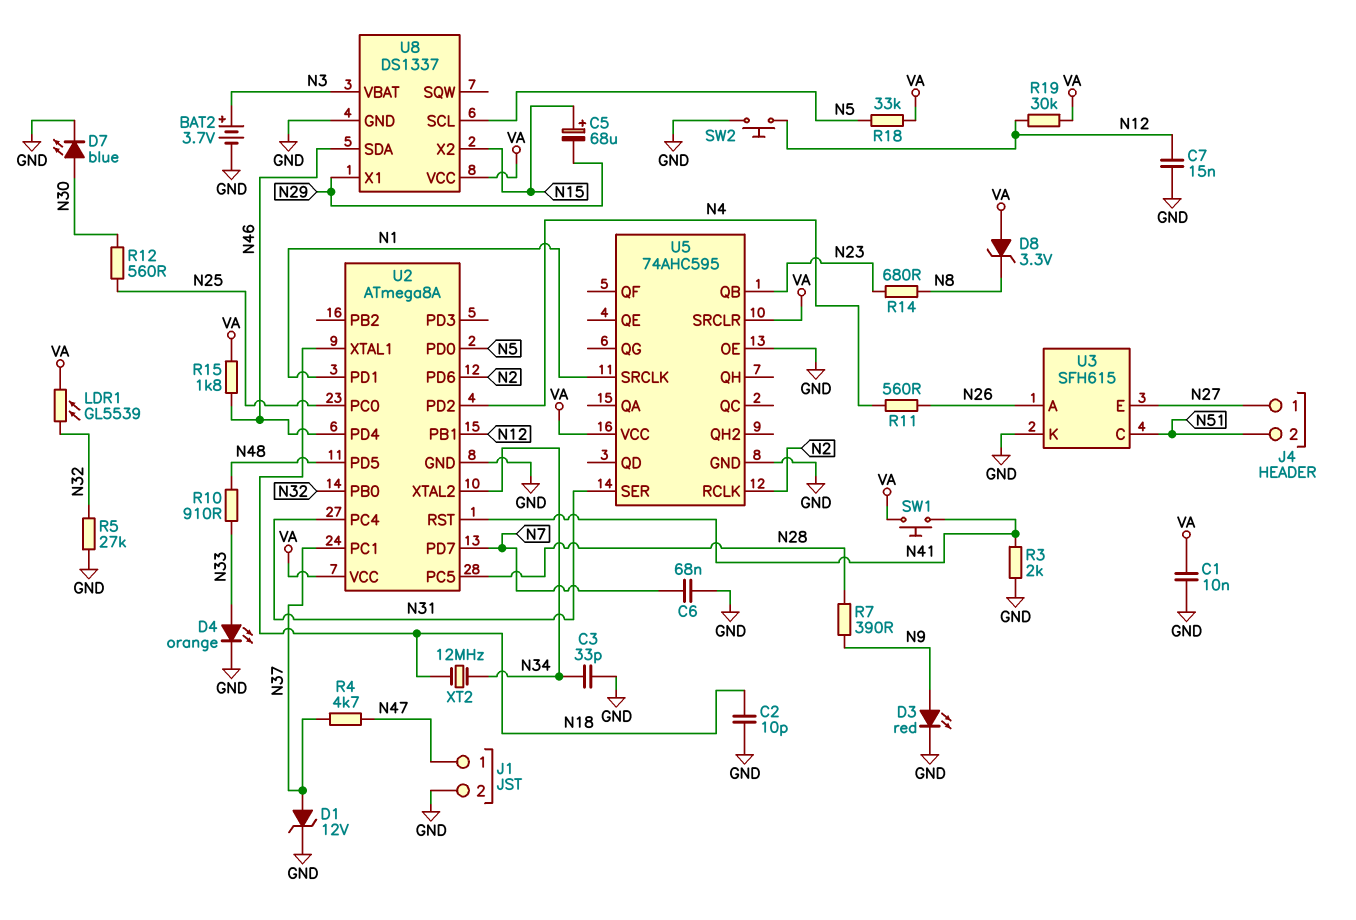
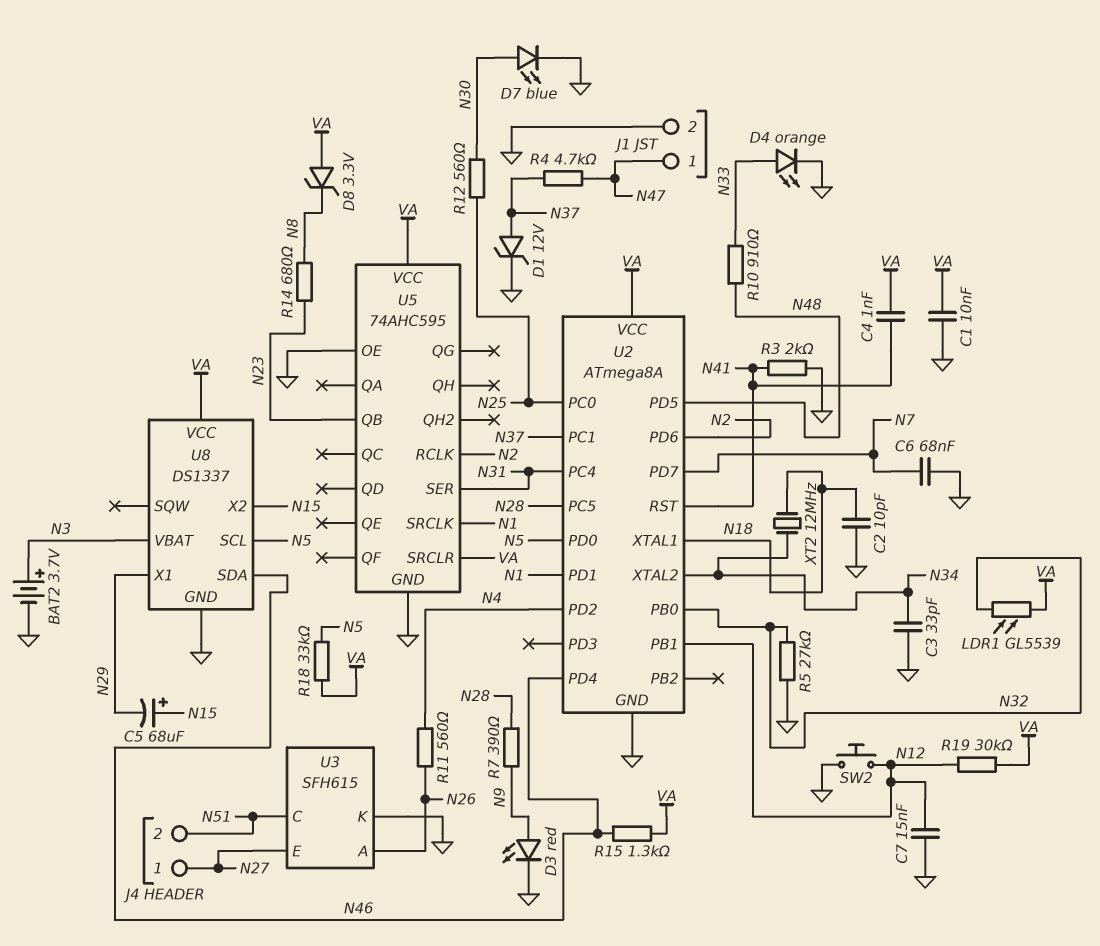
C4: none -> 1nF (N41, VA)
R15: 1.8k (N46, VA) -> 1.3k (N46, VA)
SW1: button (N41, VA) -> none

